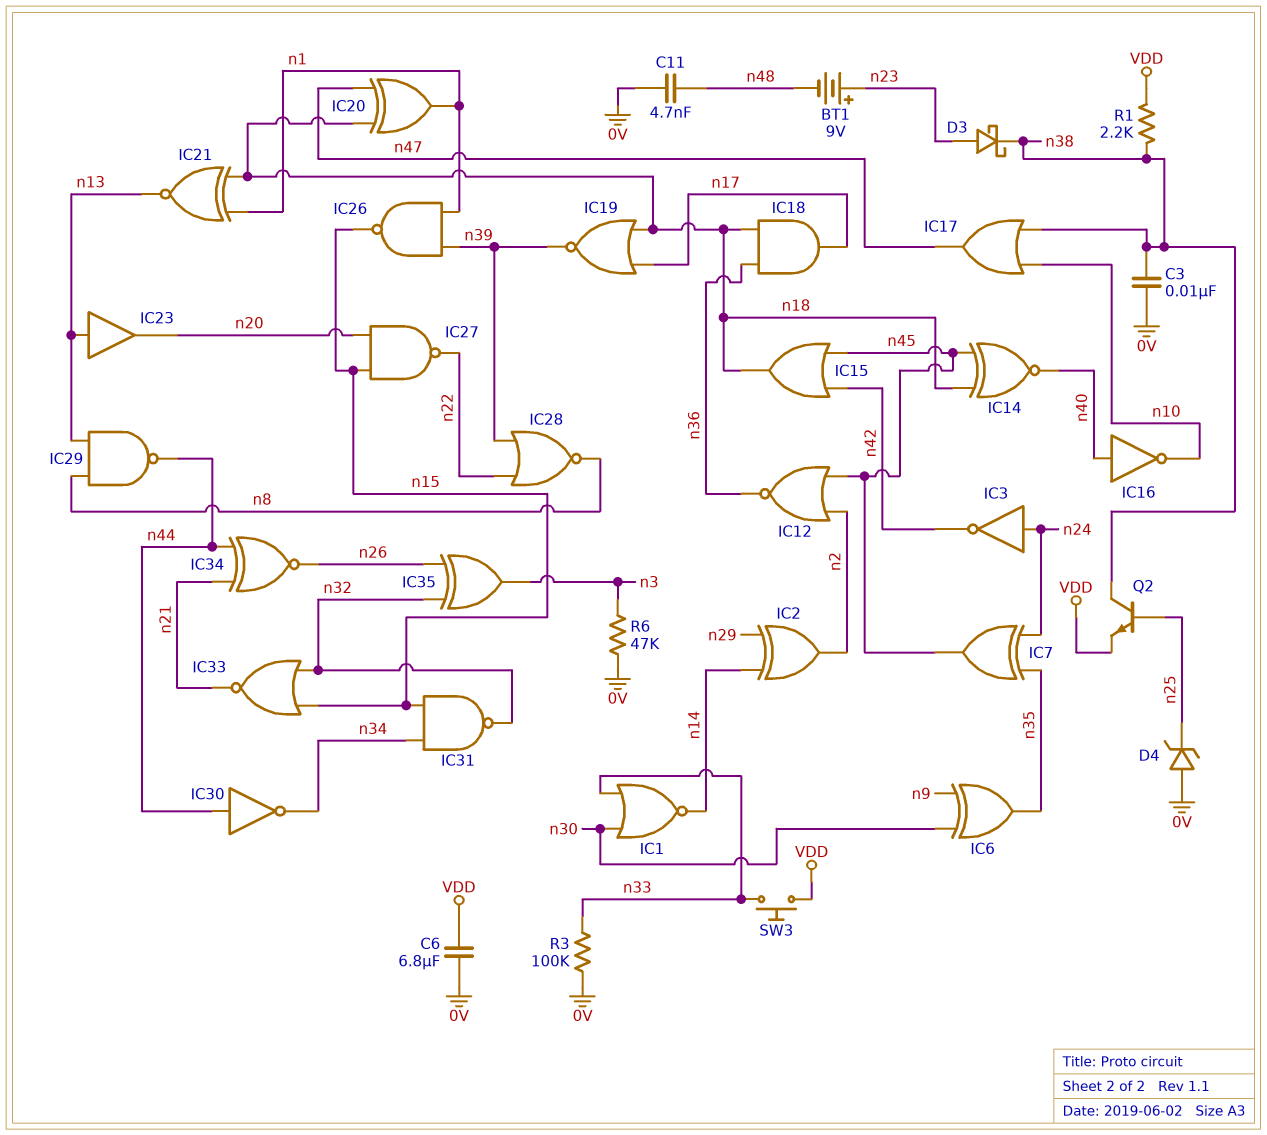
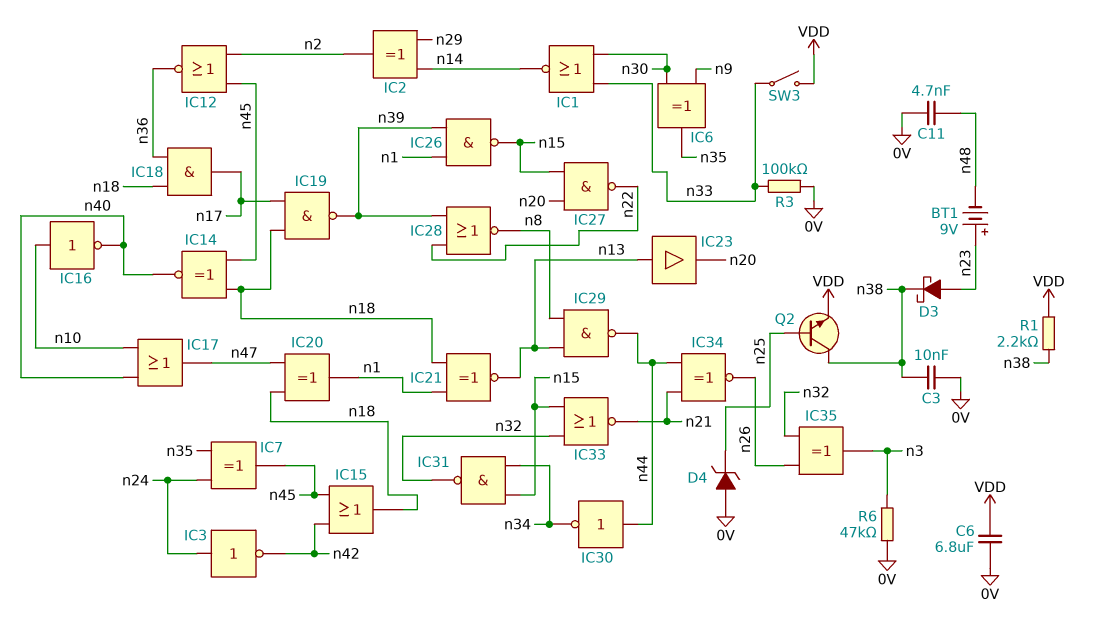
IC16: NOT (in n40, out n10) -> NOT (in n10, out n40)
IC17: OR (in n10, in n38, out n47) -> OR (in n10, in n40, out n47)
IC19: NOR (in n17, in n18, out n39) -> NAND (in n17, in n18, out n39)
SW3: button (VDD, n33) -> switch (VDD, n33)

